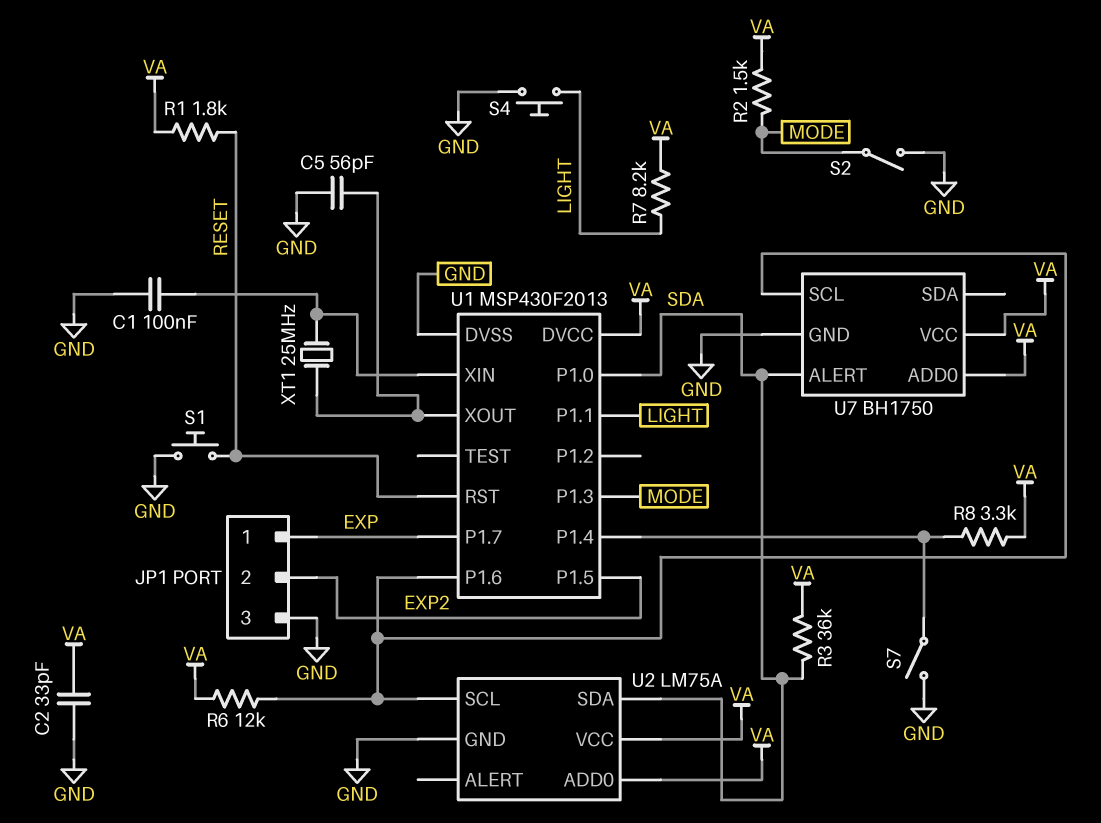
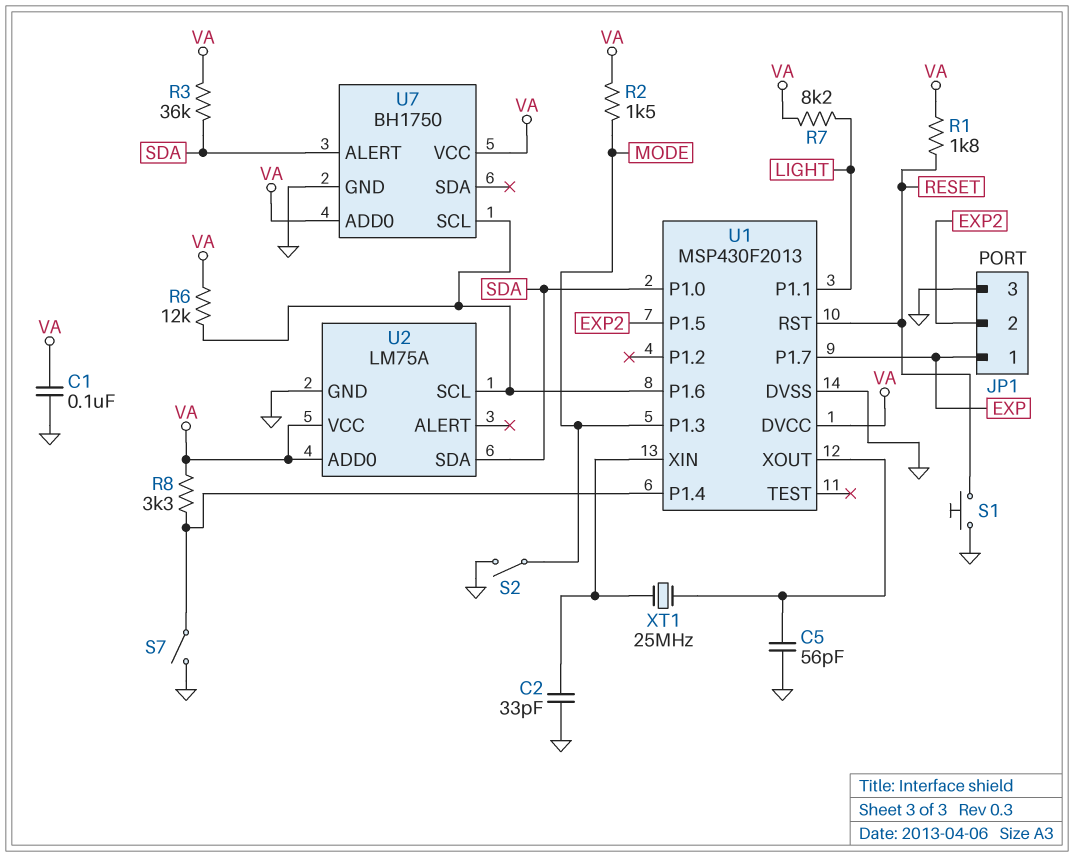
C1: 100nF (GND, U1/XIN) -> 100nF (GND, VA)
C2: 33pF (GND, VA) -> 33pF (GND, U1/XIN)
S4: button (GND, LIGHT) -> none

